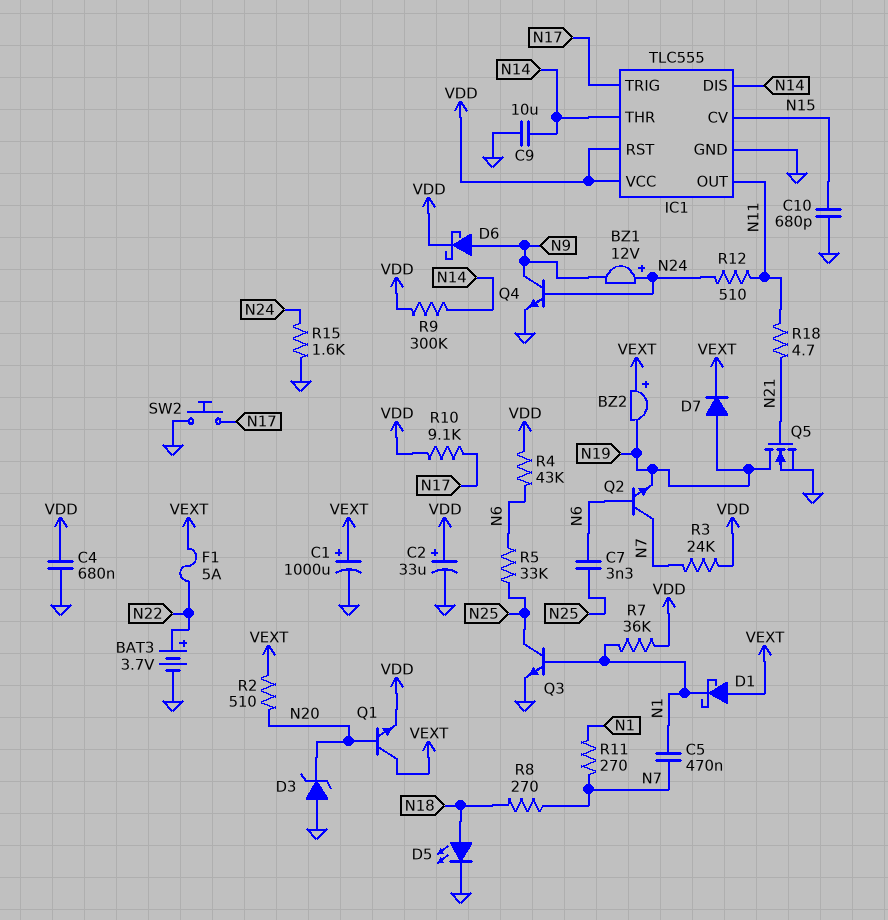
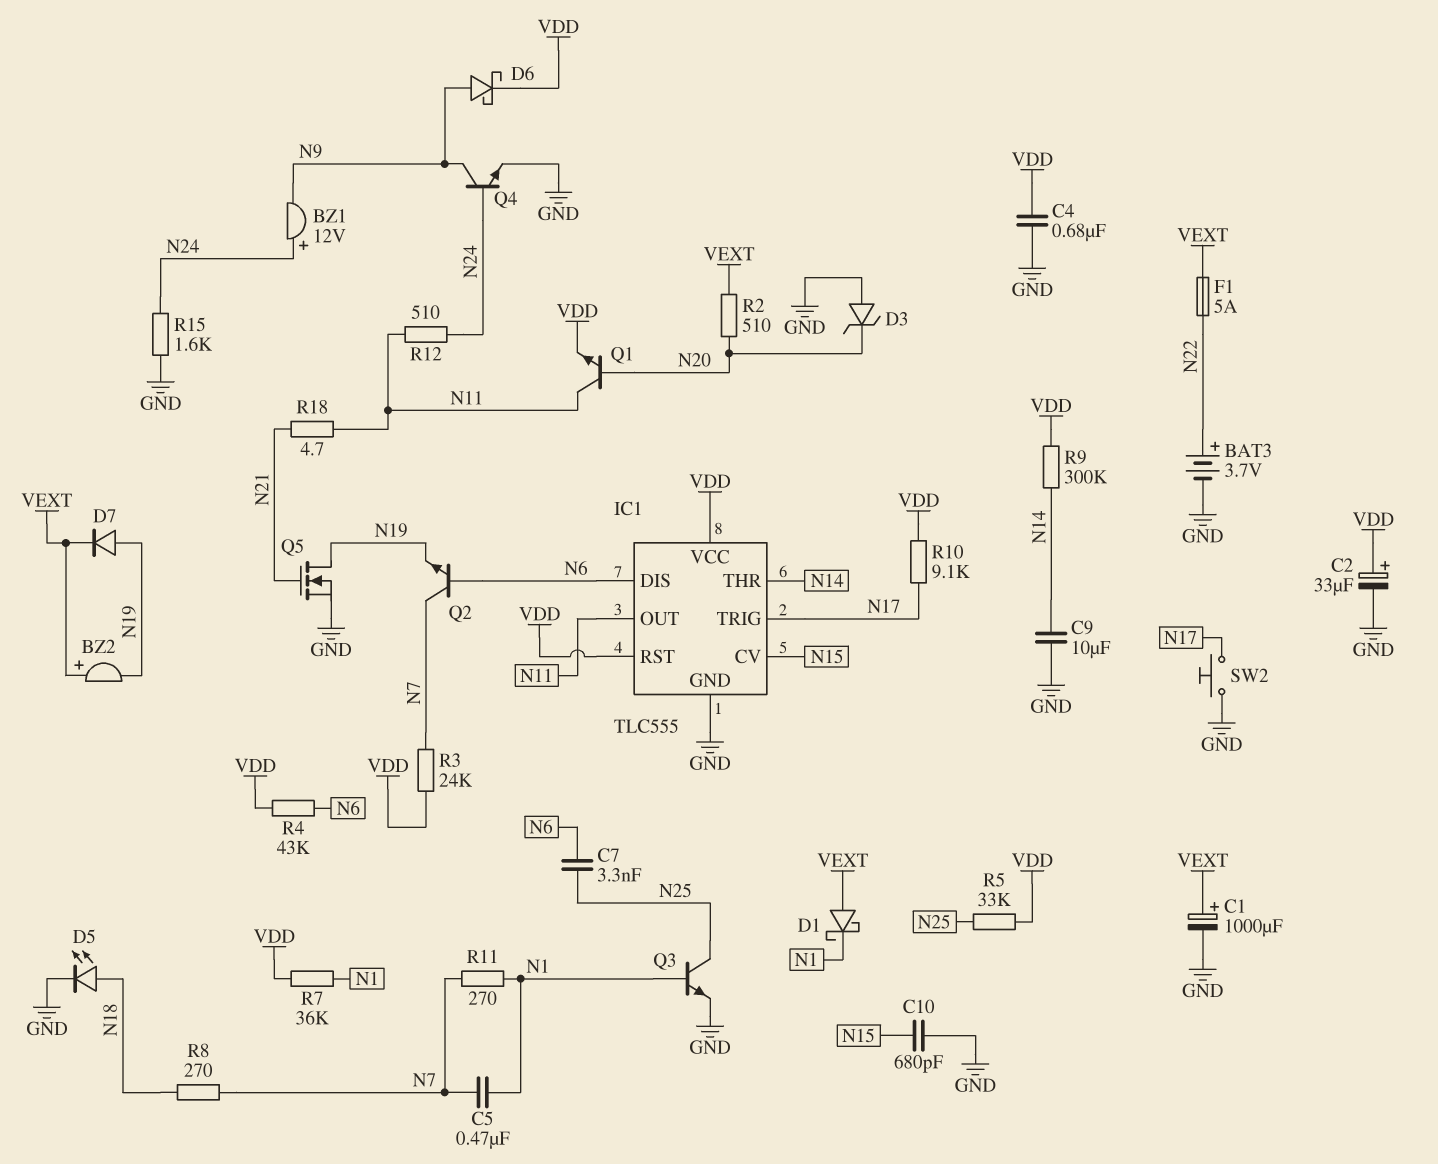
IC1 pin DIS: N14 -> N6
Q1: NPN (B N20, C VEXT, E VDD) -> NPN (B N20, C N11, E VDD)
R5: 33k (N6, N25) -> 33k (N25, VDD)

